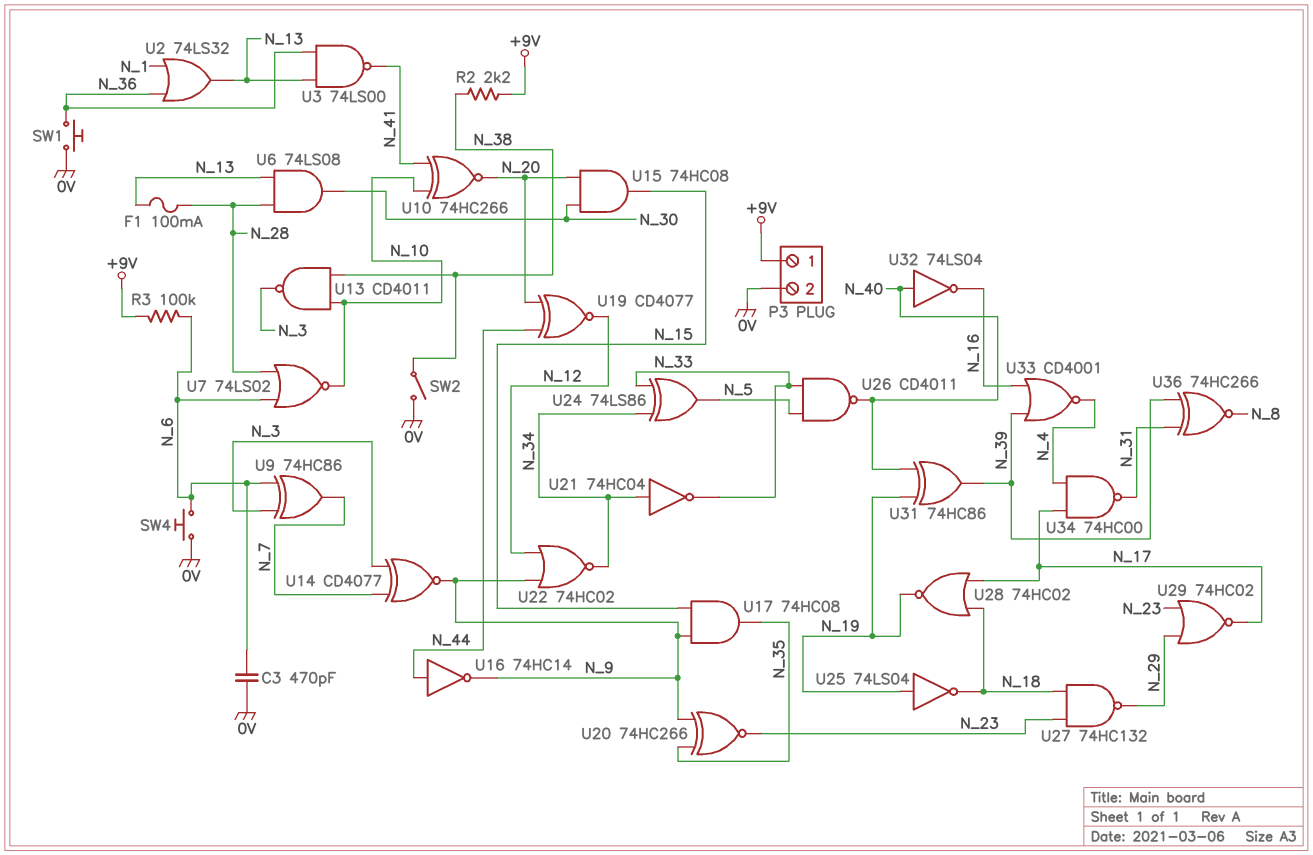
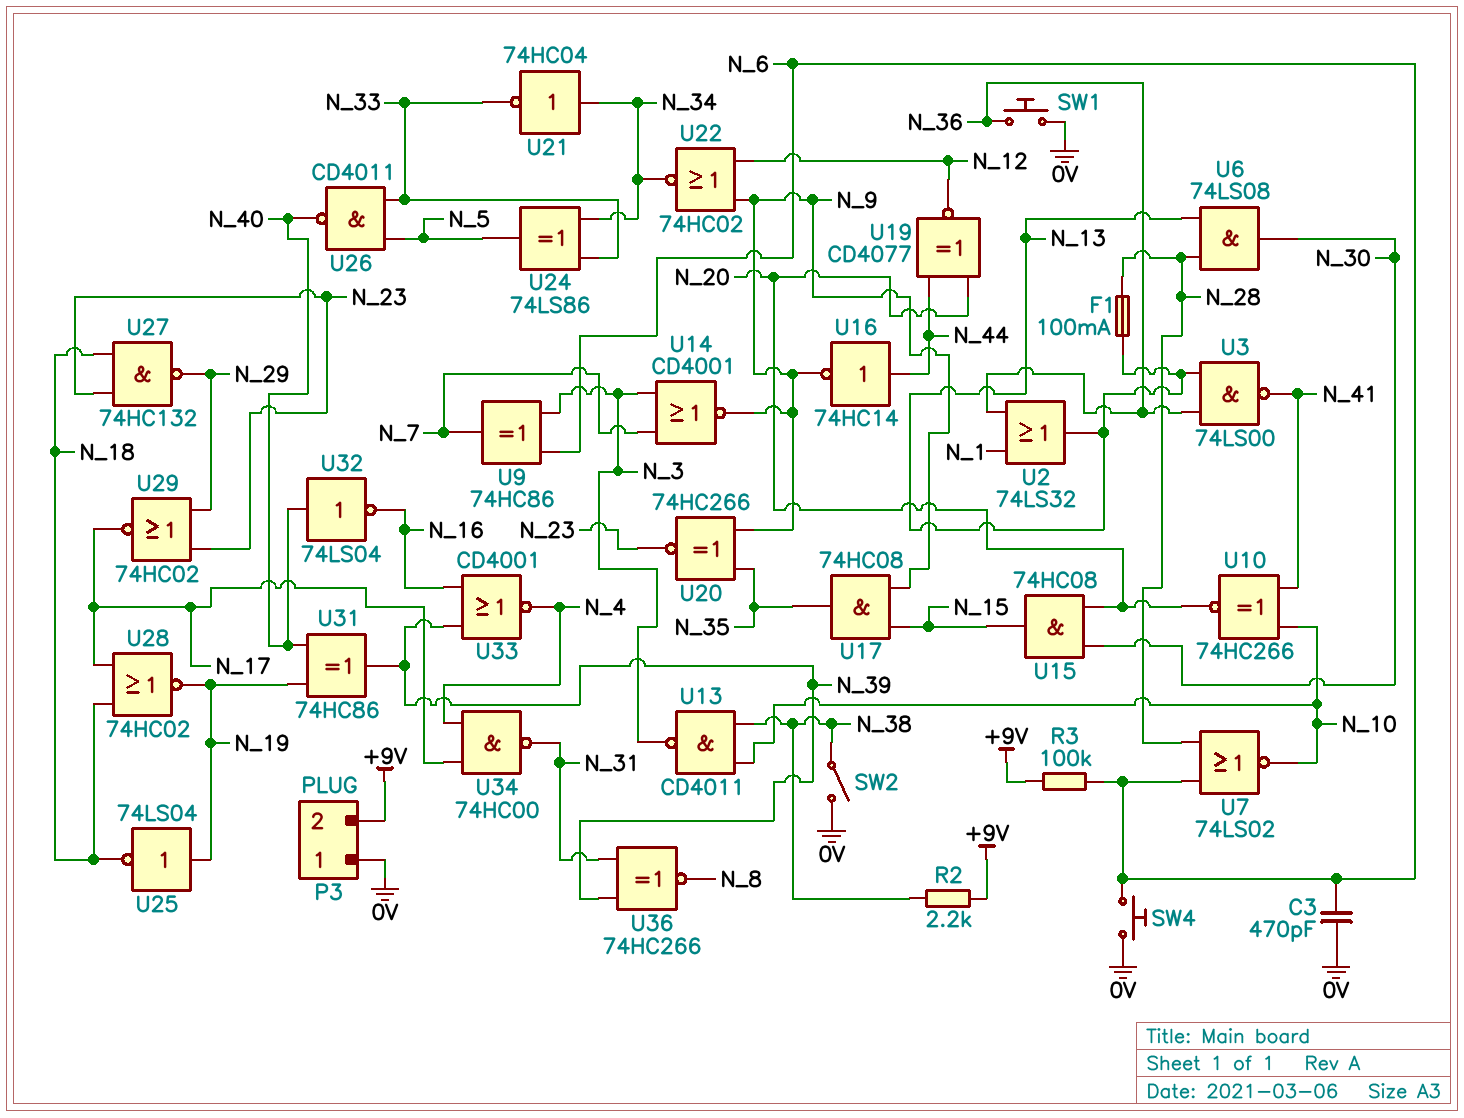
P3 pin 1: +9V -> 0V
P3 pin 2: 0V -> +9V
U14: XNOR CD4077 (in N_3, in N_7, out N_9) -> NOR CD4001 (in N_3, in N_7, out N_9)

